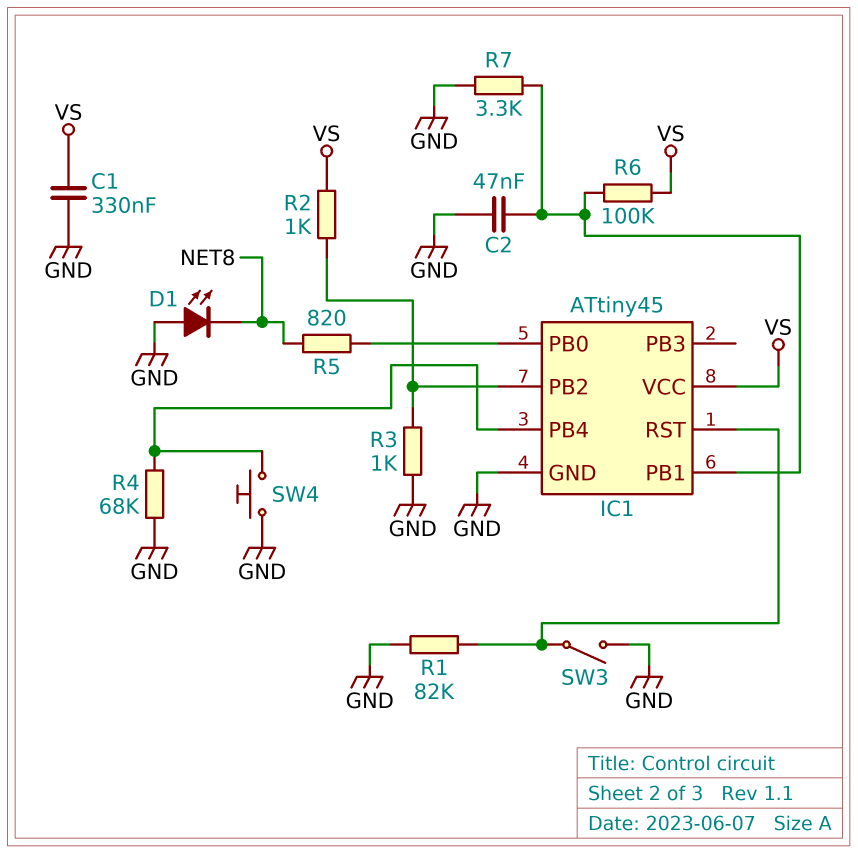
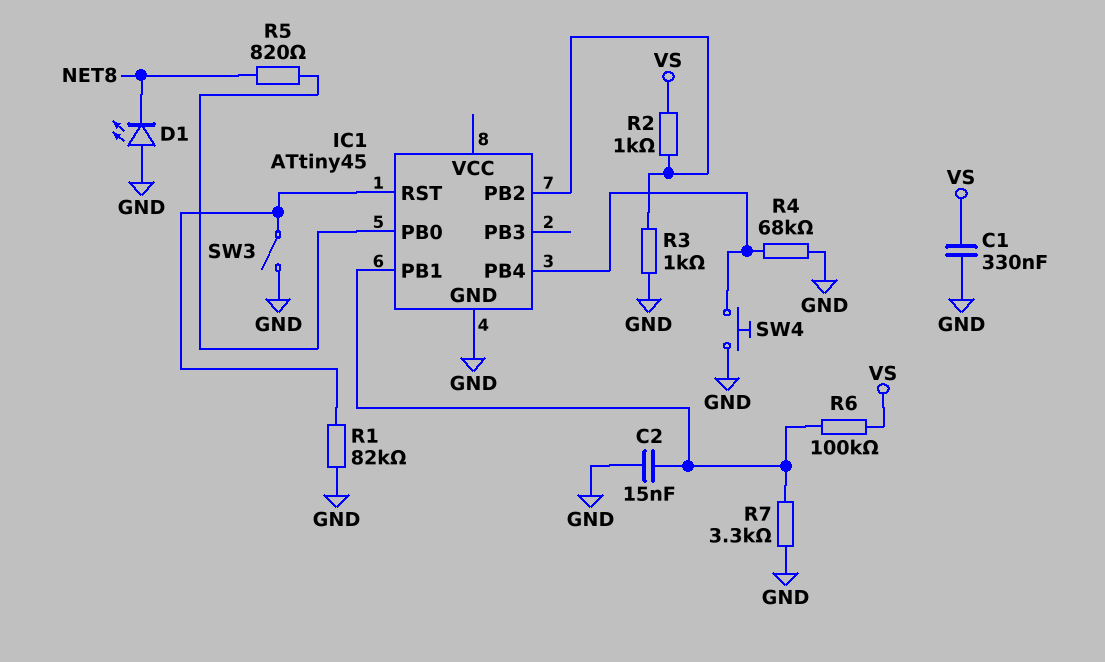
C2: 47nF (GND, IC1/PB1) -> 15nF (GND, IC1/PB1)
IC1 pin VCC: VS -> none

